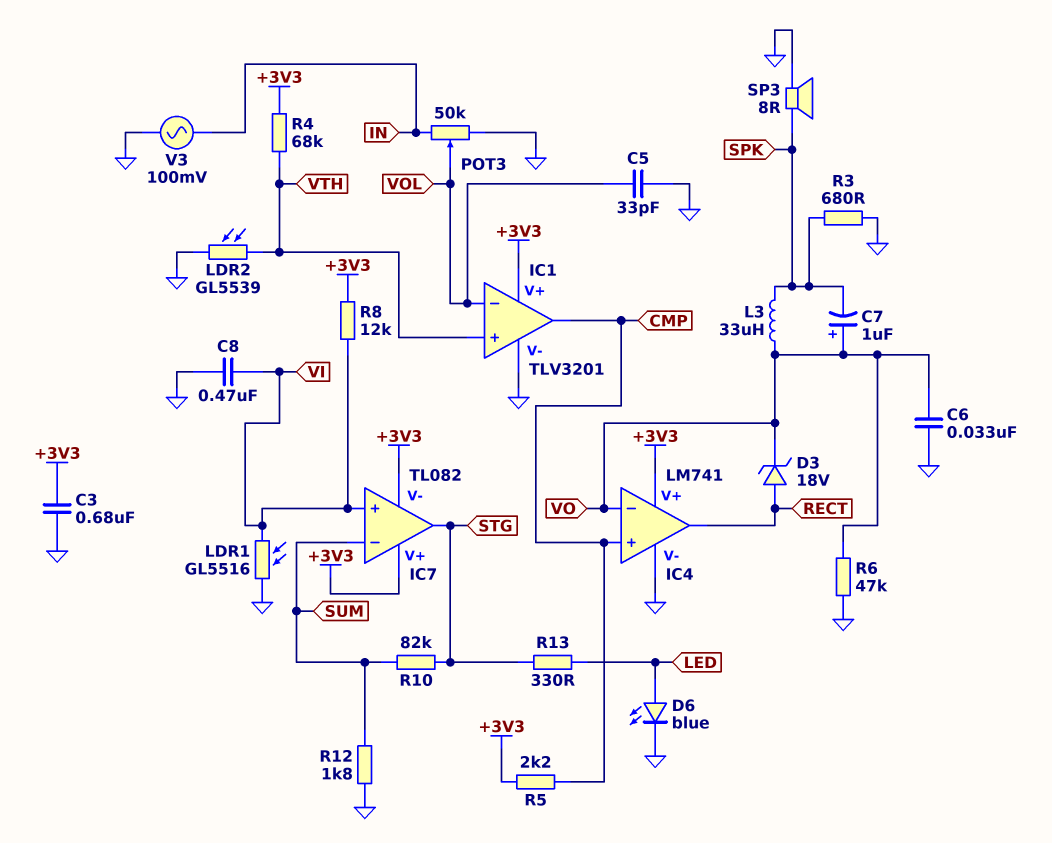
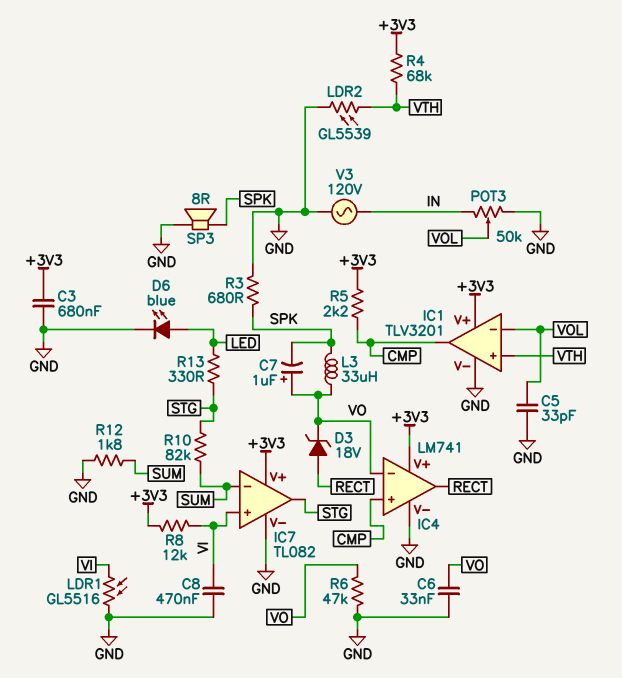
IC7 pin V-: +3V3 -> GND
V3: AC 100mV (GND, IN) -> AC 120V (GND, IN)

